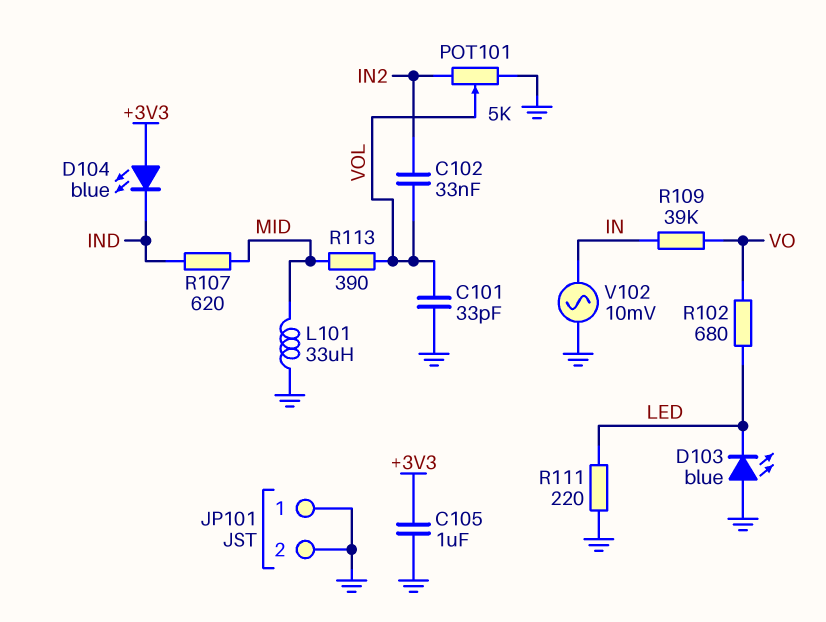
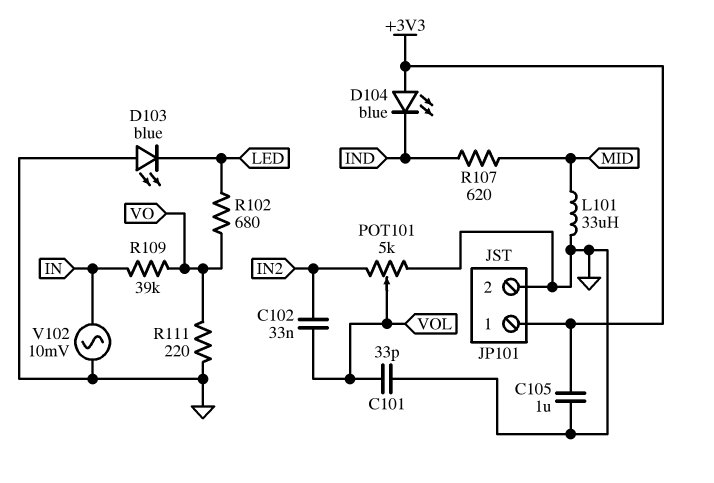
JP101 pin 1: GND -> +3V3
R111: 220 (GND, LED) -> 220 (GND, VO)
R113: 390 (MID, VOL) -> none

